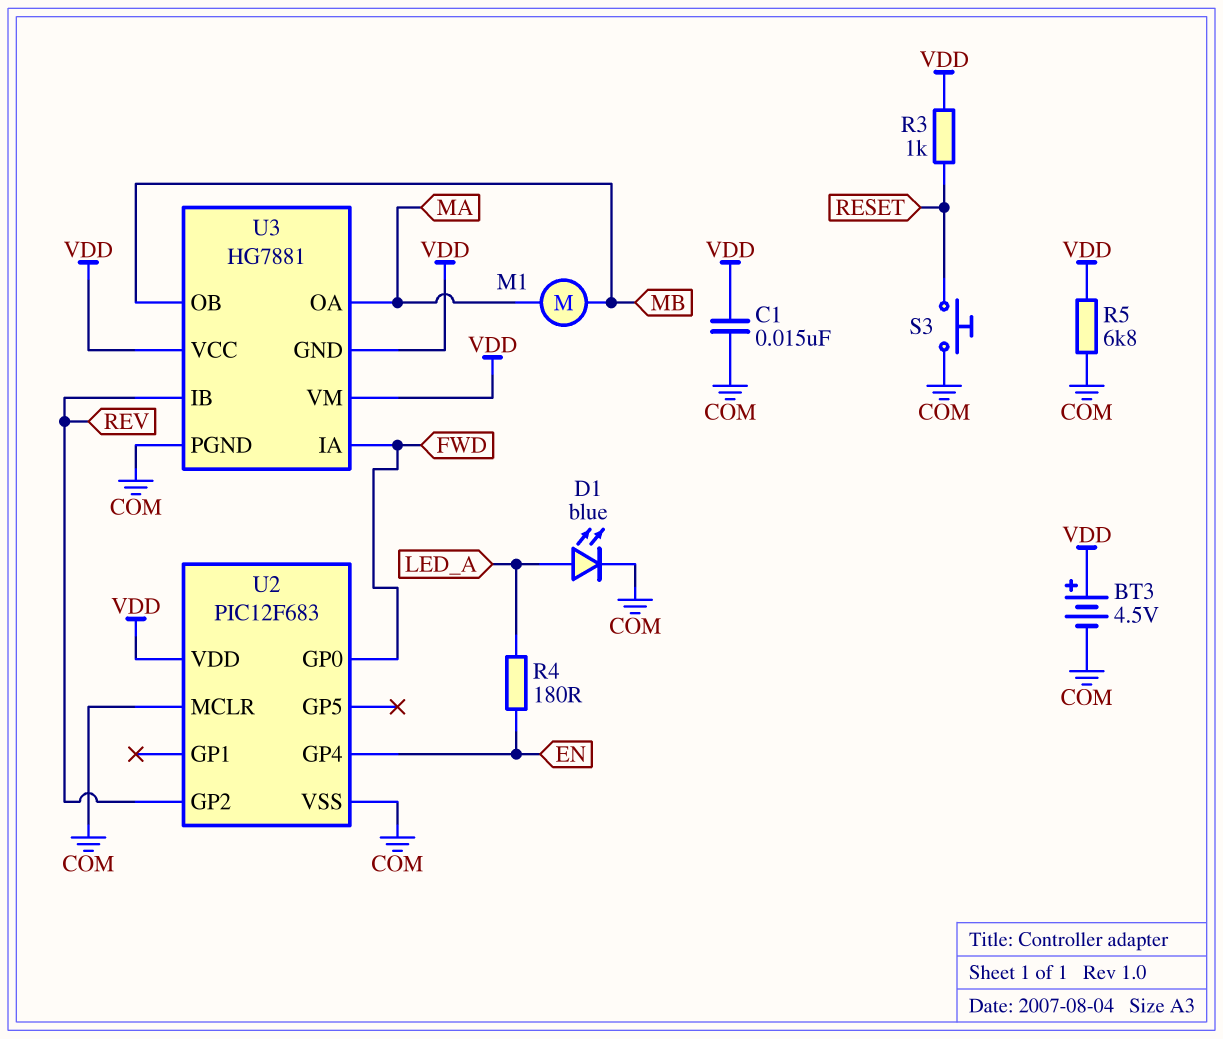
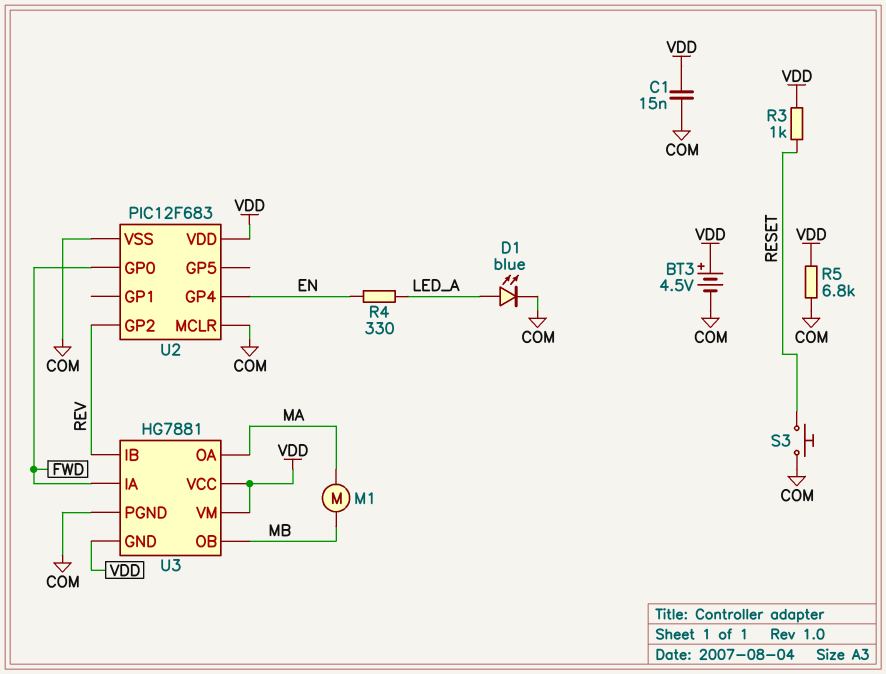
R4: 180 (EN, LED_A) -> 330 (EN, LED_A)

